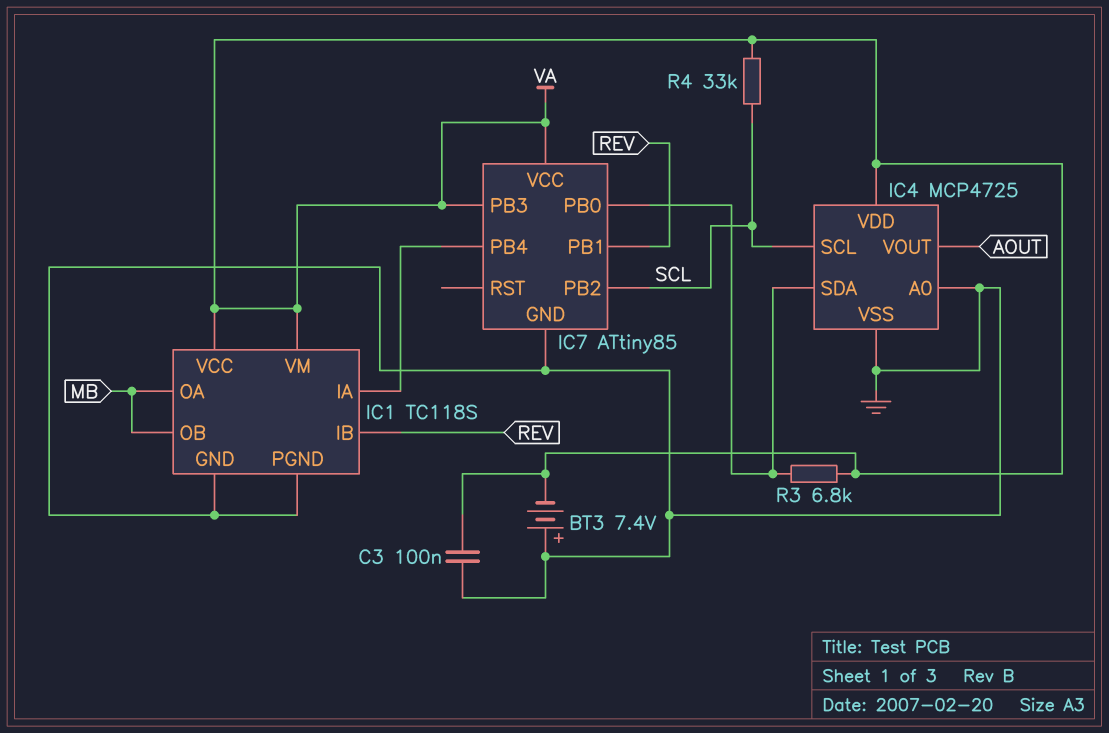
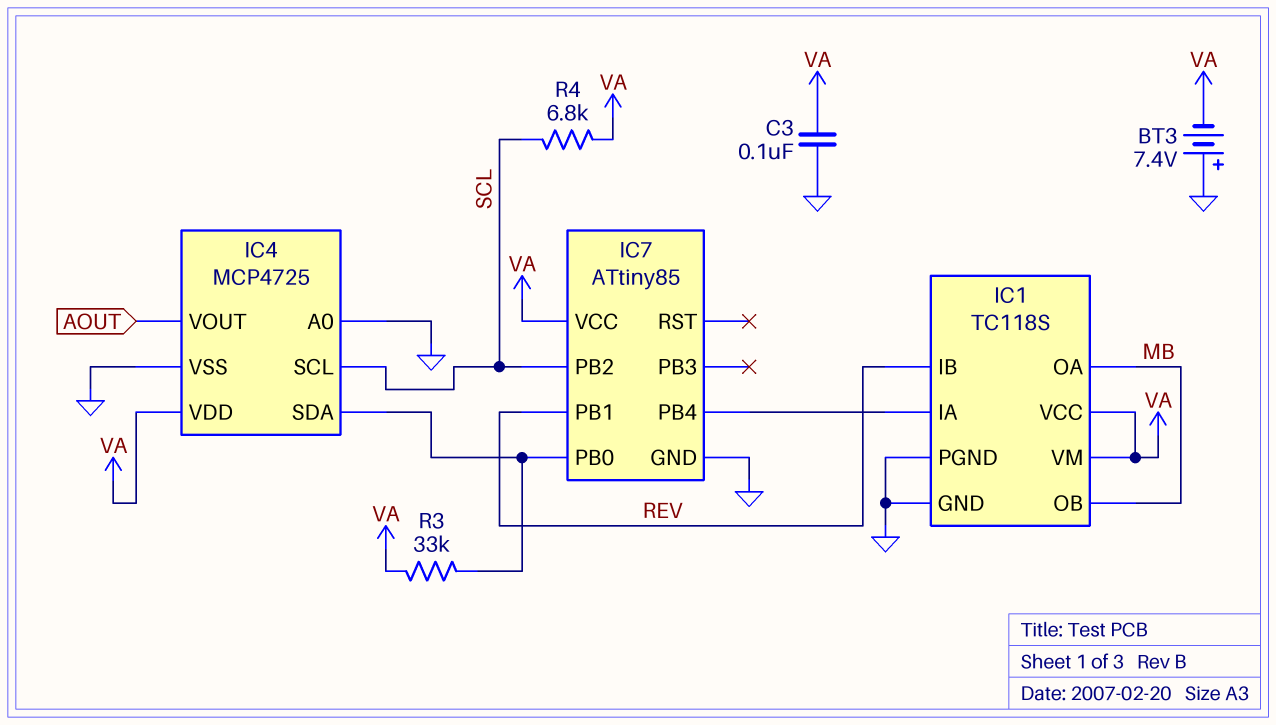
IC7 pin PB3: VA -> none
R3: 6.8k (IC4/SDA, VA) -> 33k (IC4/SDA, VA)
R4: 33k (SCL, VA) -> 6.8k (SCL, VA)

